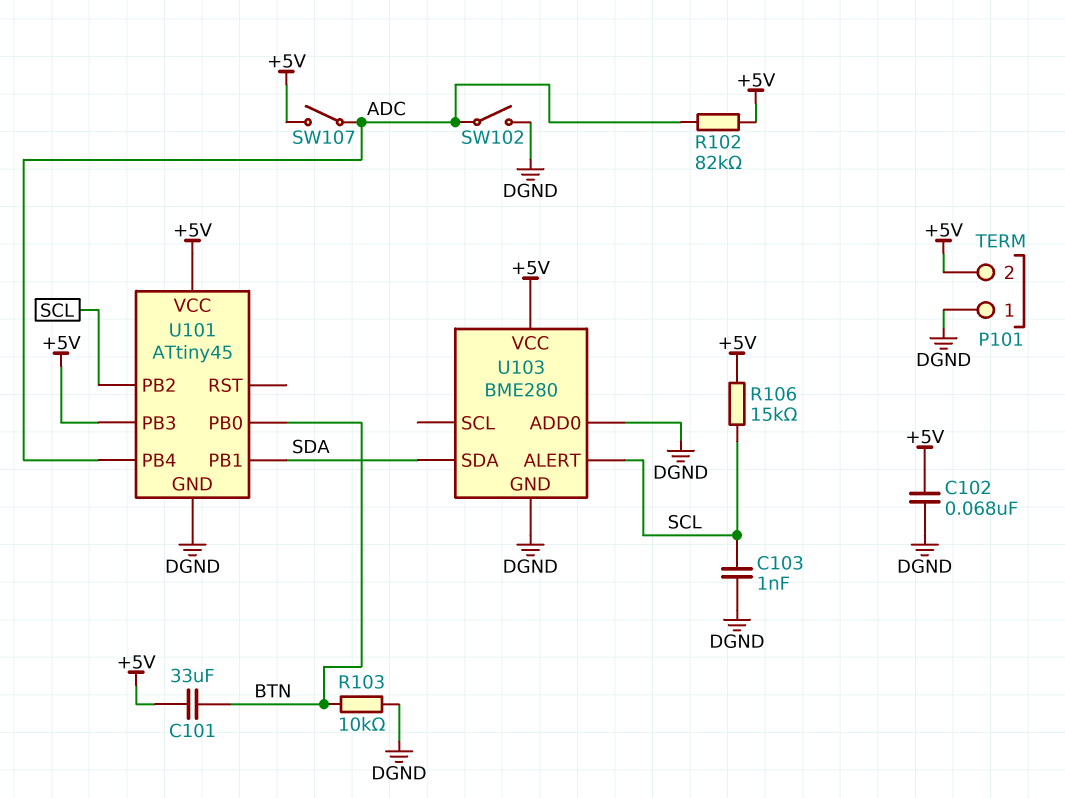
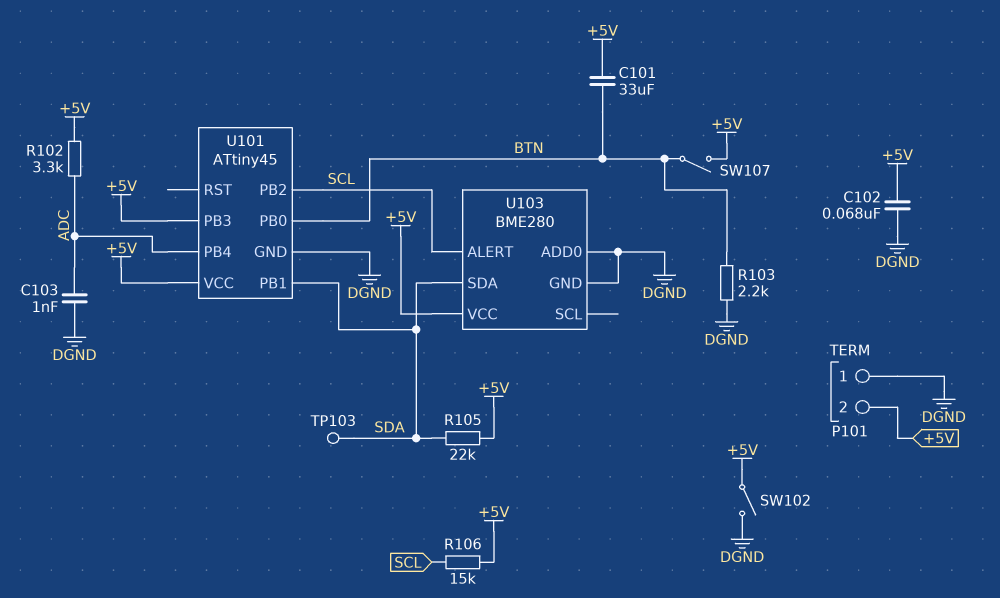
C103: 1nF (DGND, SCL) -> 1nF (ADC, DGND)
R102: 82k (+5V, ADC) -> 3.3k (+5V, ADC)
R103: 10k (BTN, DGND) -> 2.2k (BTN, DGND)
R105: none -> 22k (+5V, SDA)
SW102: switch (ADC, DGND) -> switch (+5V, DGND)
SW107: switch (+5V, ADC) -> switch (+5V, BTN)
TP103: none -> test point (SDA)

